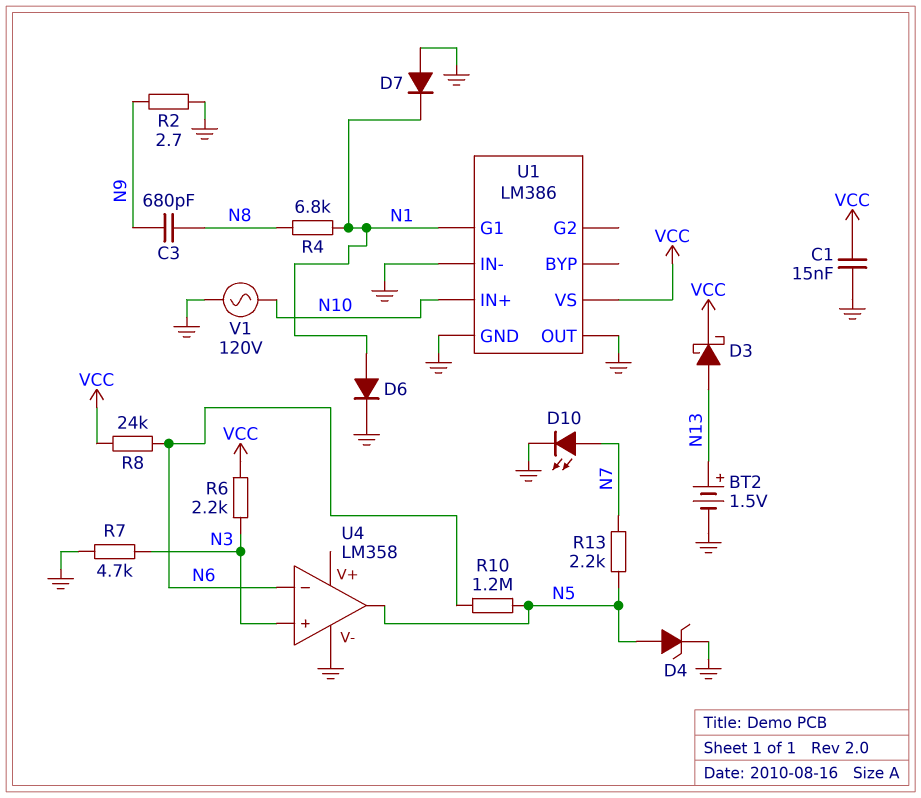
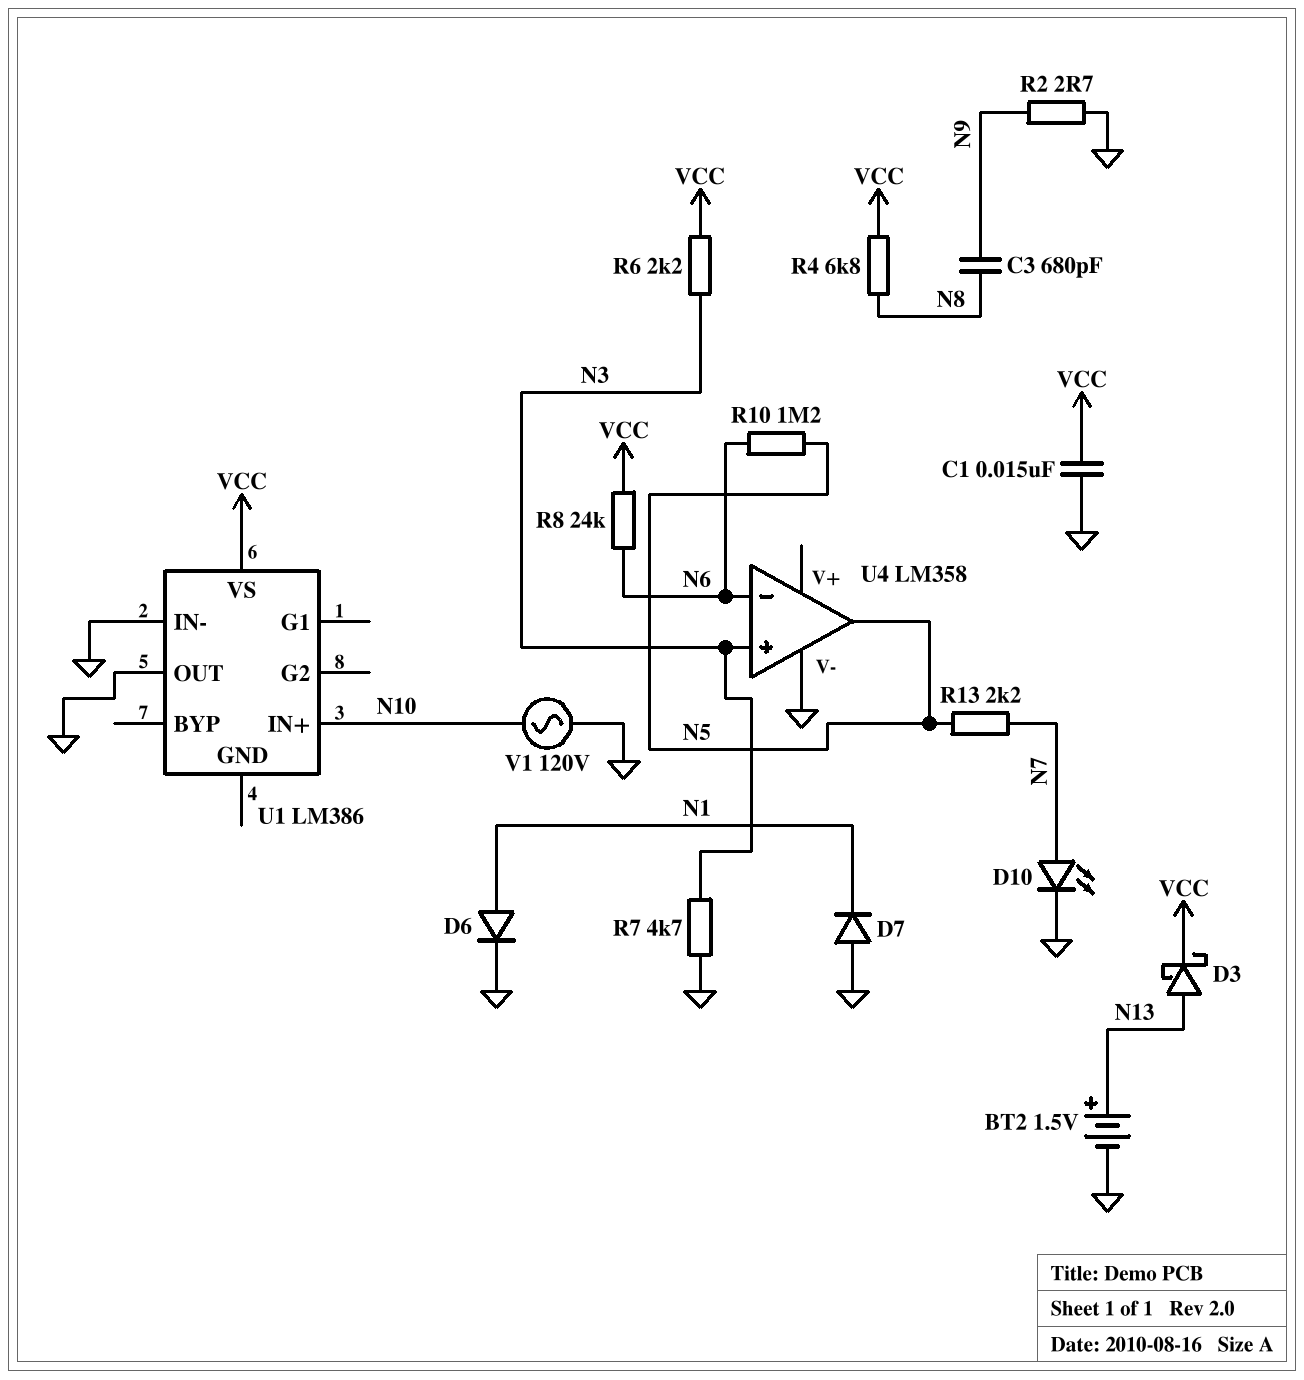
D4: zener (A N5, K GND) -> none
R4: 6.8k (N1, N8) -> 6.8k (N8, VCC)
U1 pin G1: N1 -> none
U1 pin GND: GND -> none

